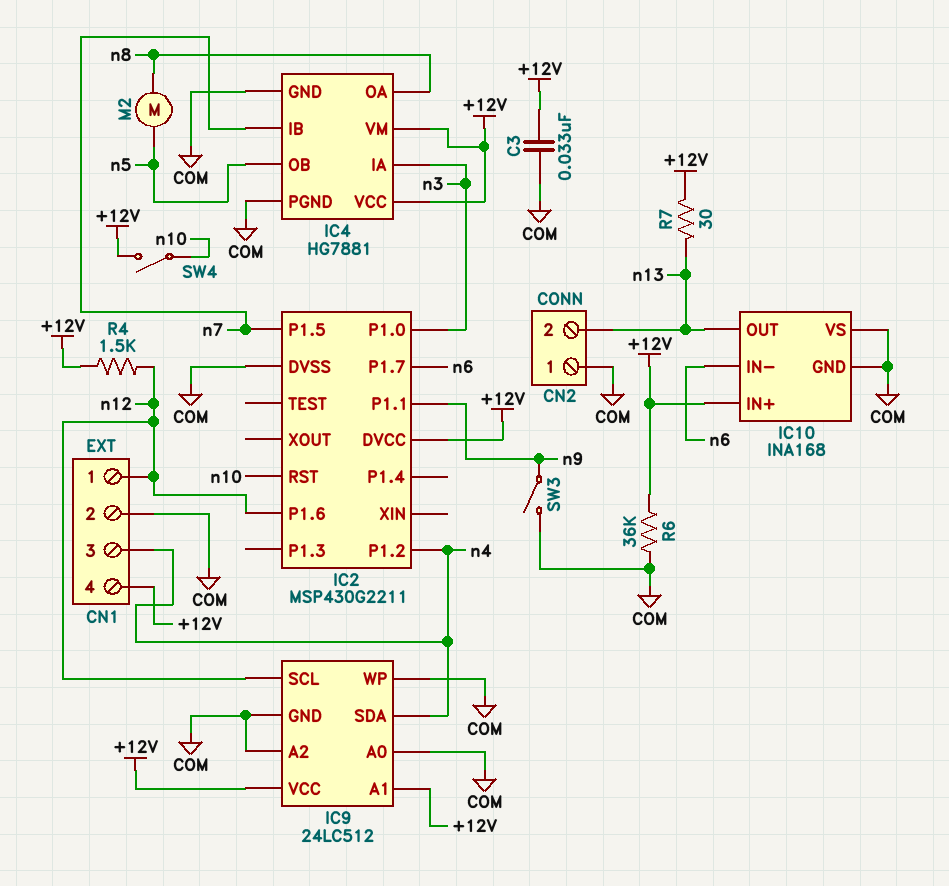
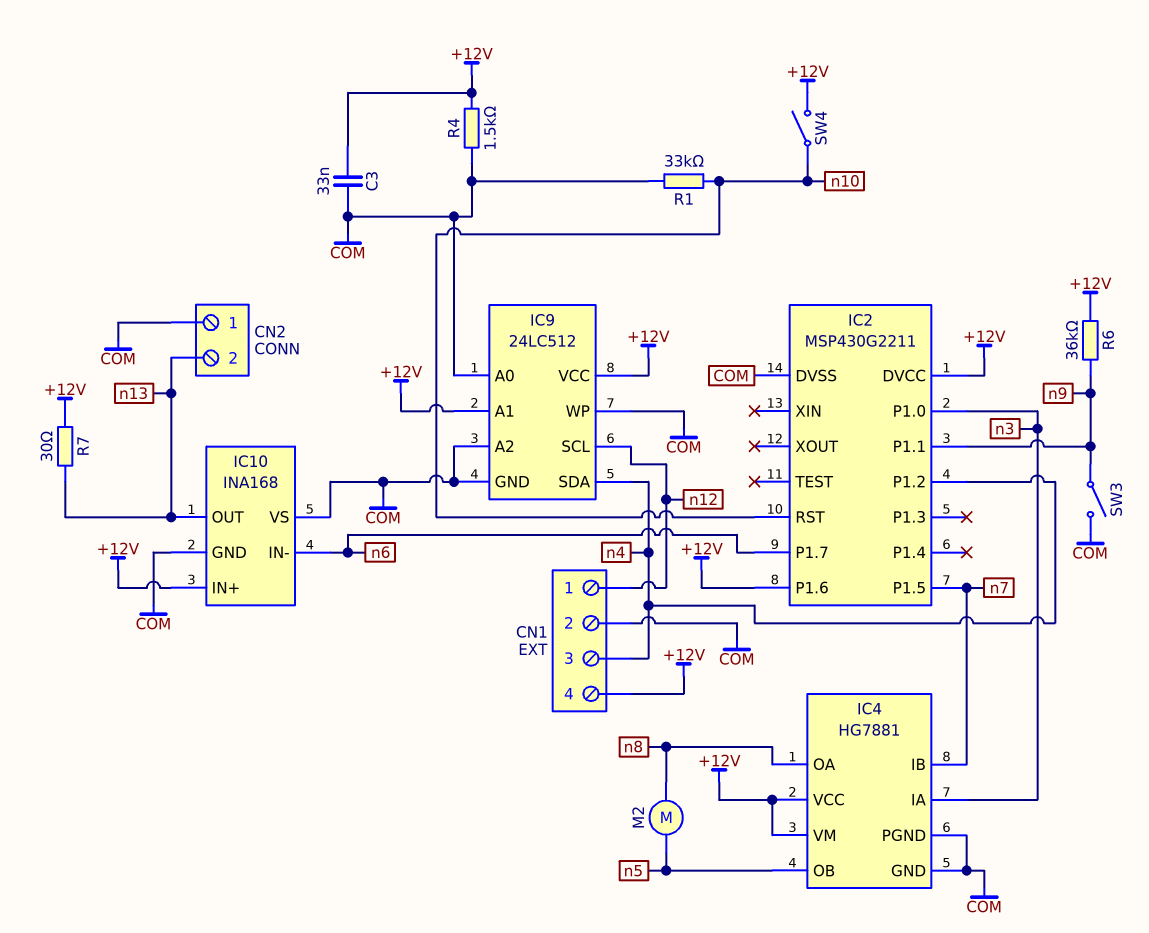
IC2 pin P1.6: n12 -> +12V
R1: none -> 33k (COM, n10)
R4: 1.5k (+12V, n12) -> 1.5k (+12V, COM)
R6: 36k (+12V, COM) -> 36k (+12V, n9)

